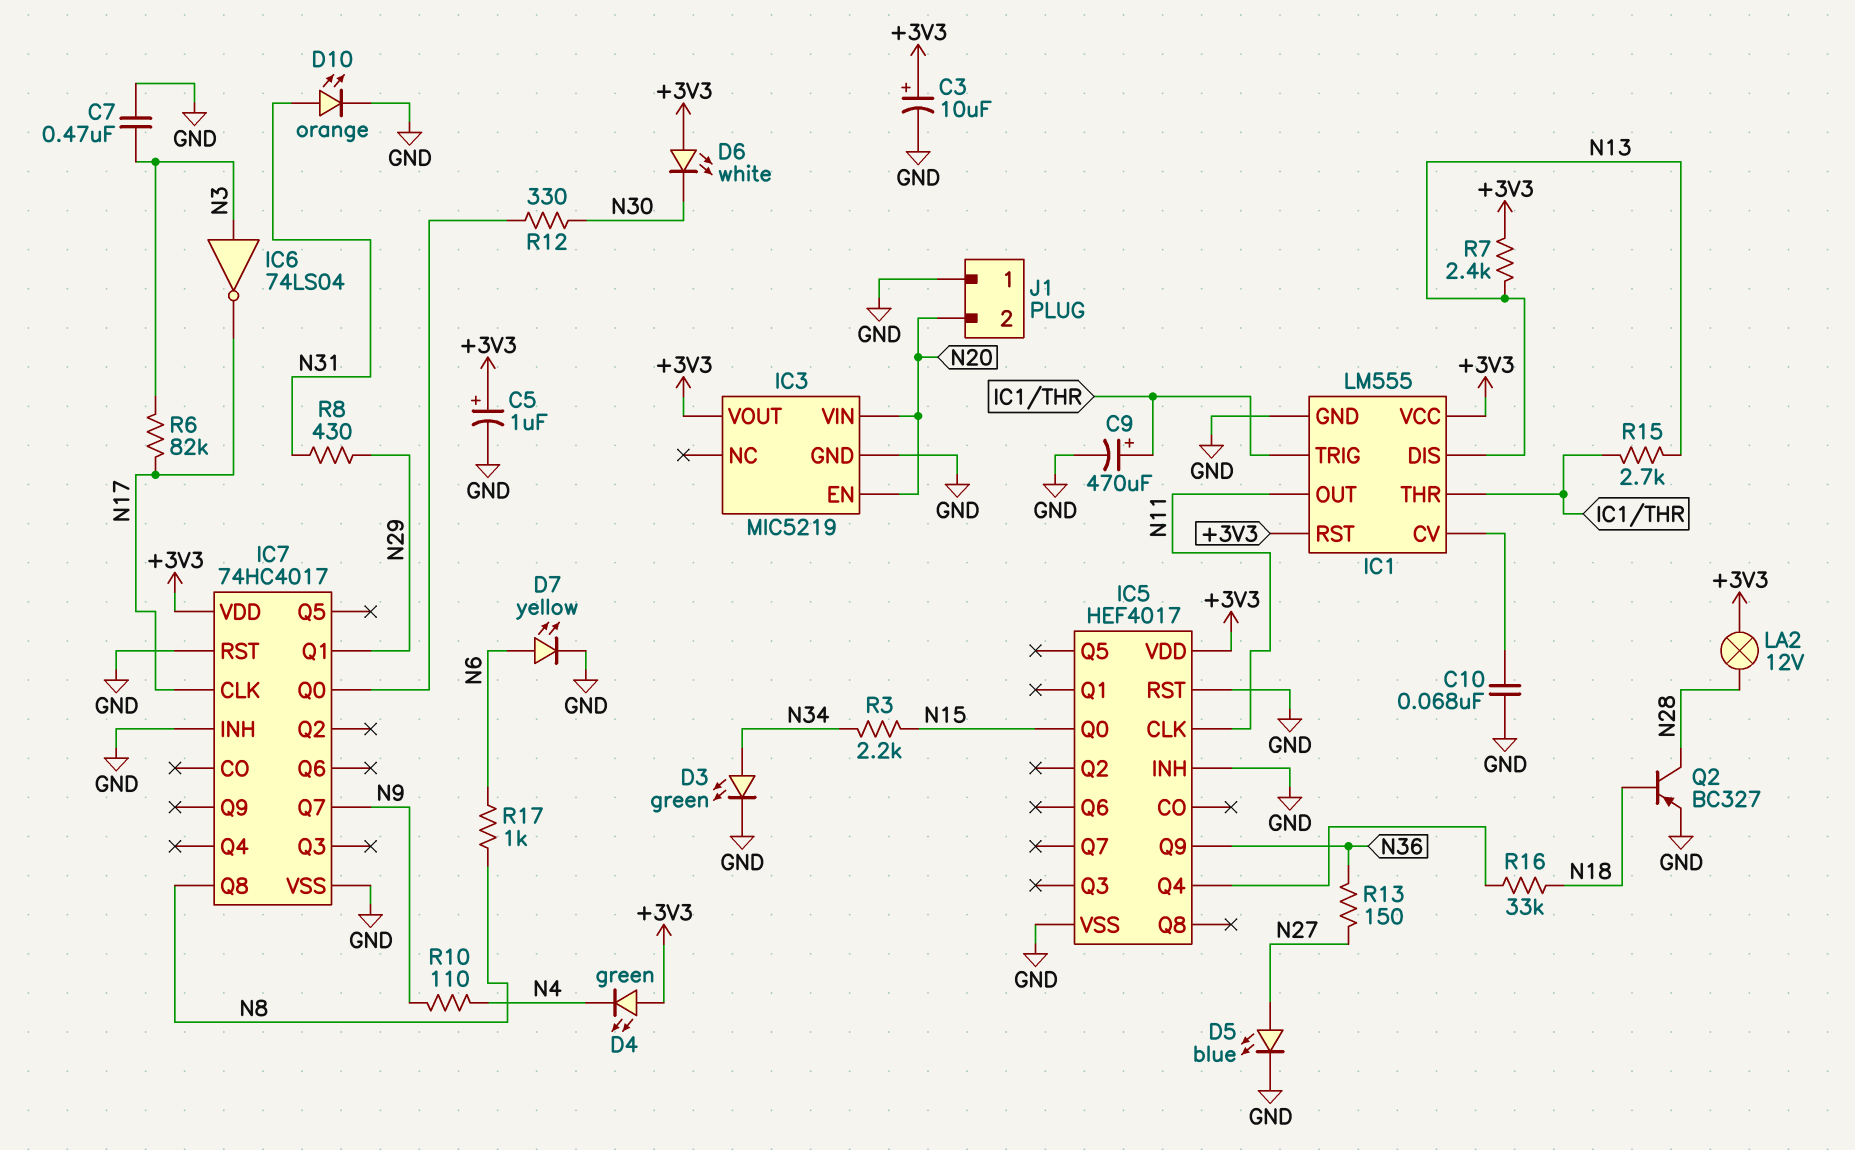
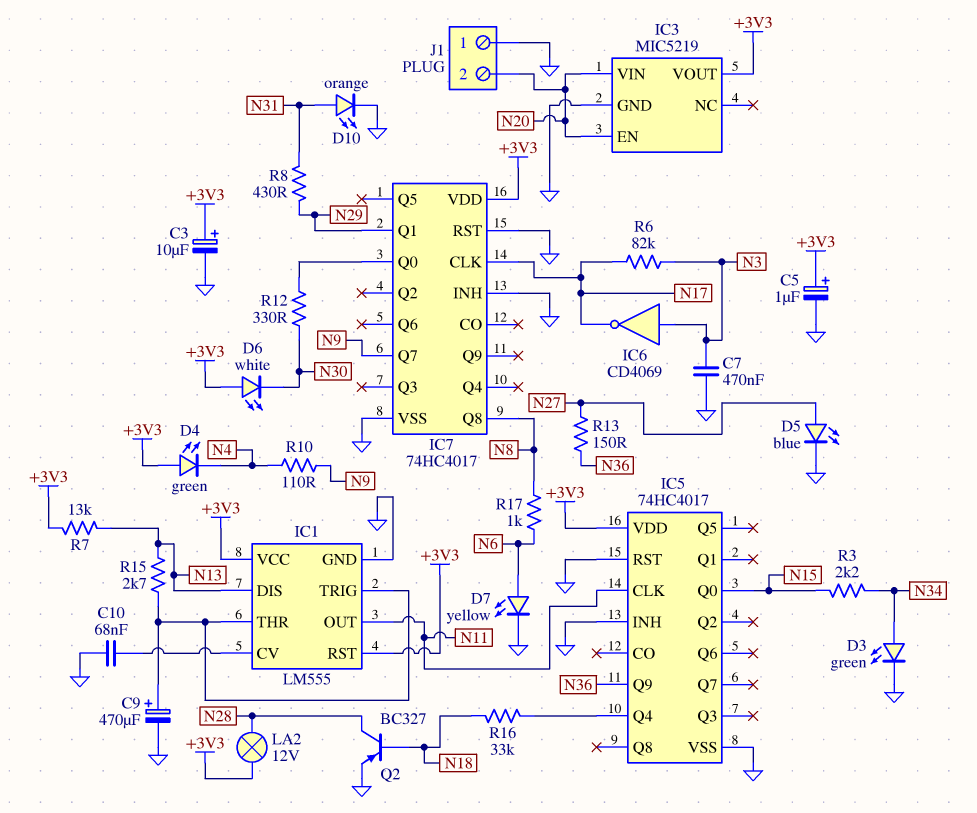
IC5: HEF4017 -> 74HC4017
IC6: NOT 74LS04 (in N3, out N17) -> NOT CD4069 (in N3, out N17)
R7: 2.4k (+3V3, N13) -> 13k (+3V3, N13)

